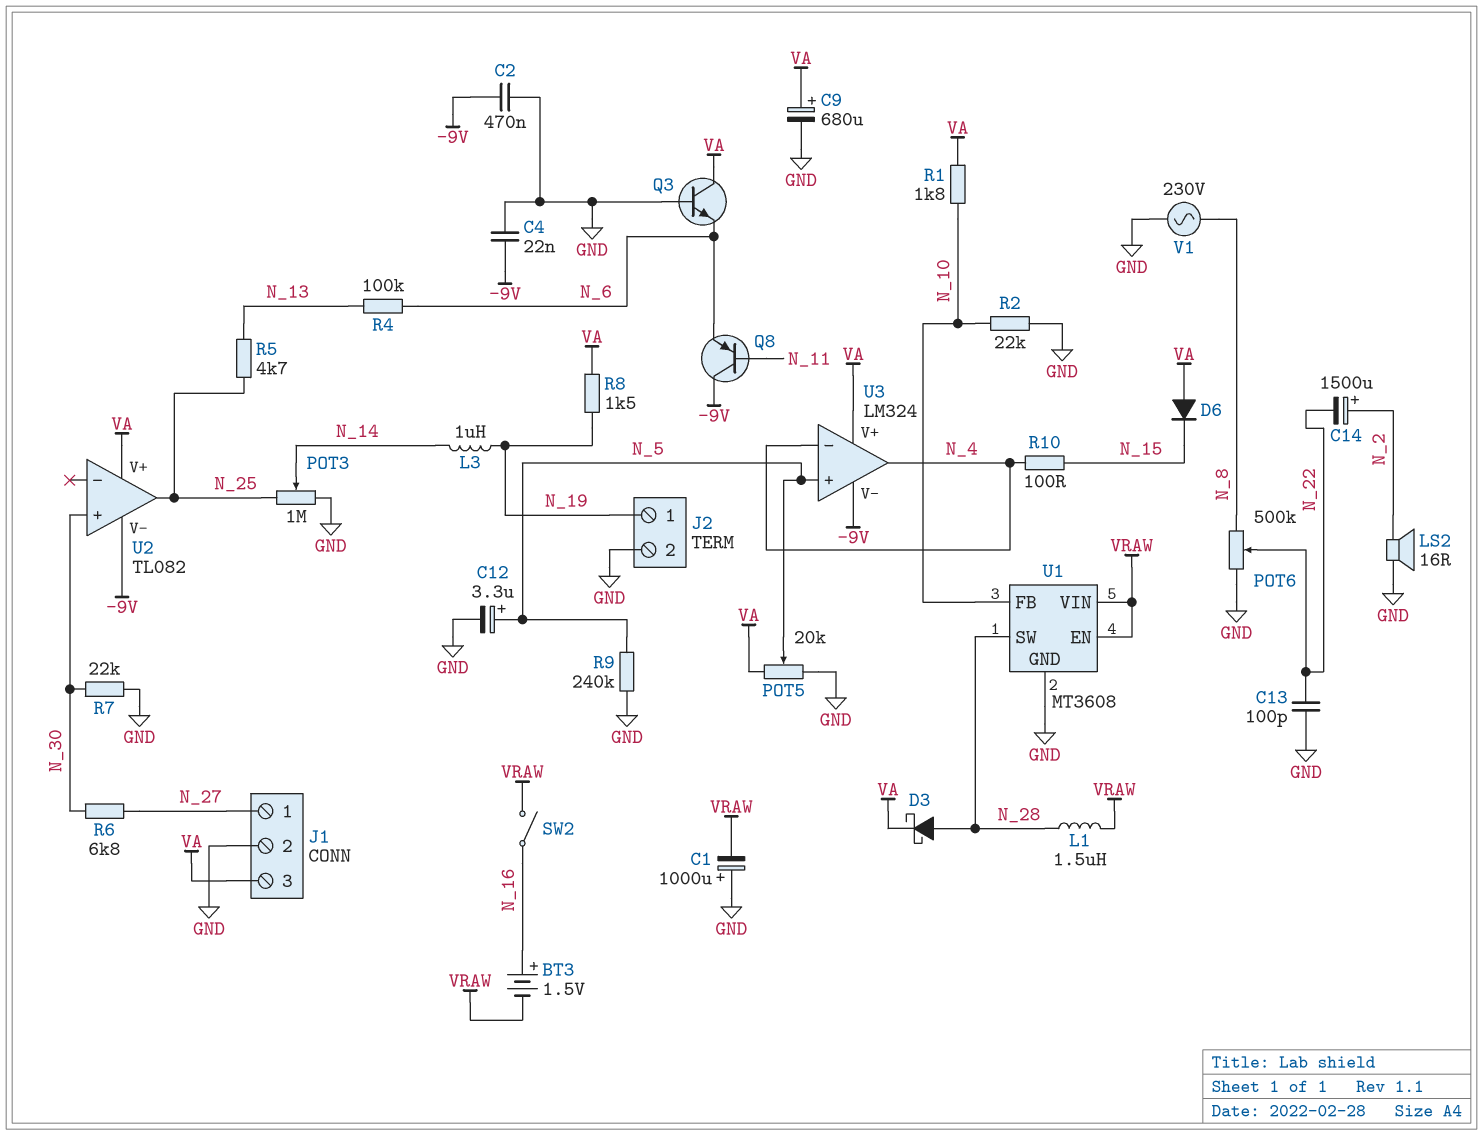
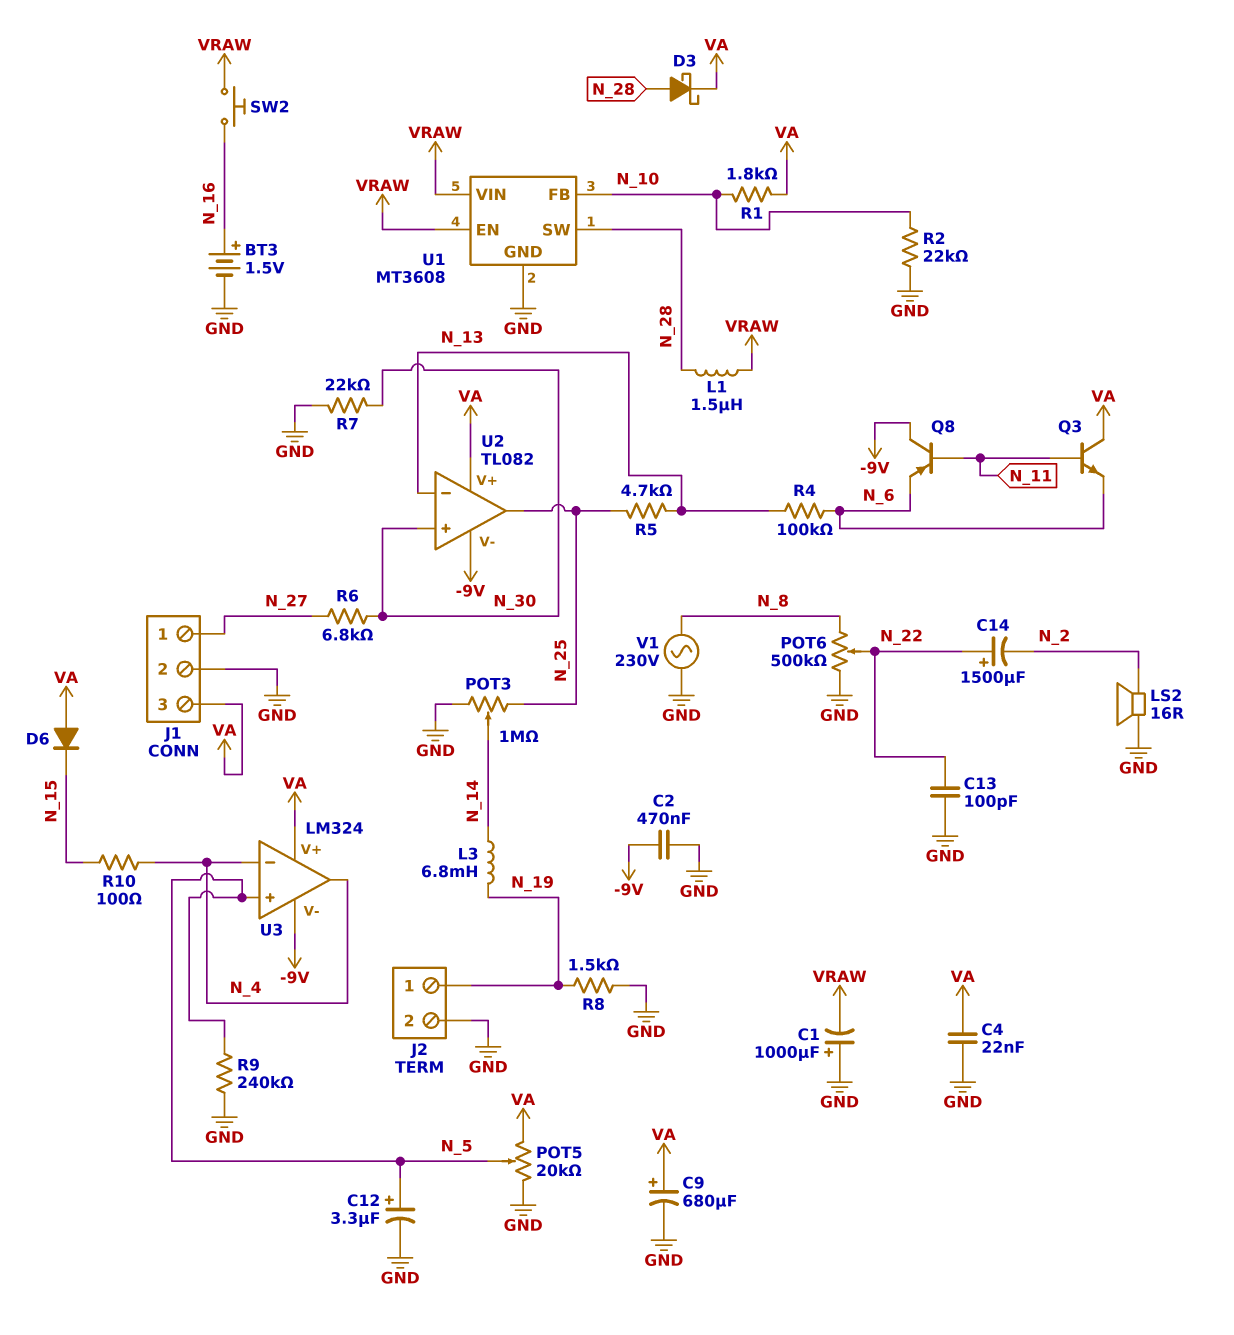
BT3: 1.5V (plus N_16, minus VRAW) -> 1.5V (plus N_16, minus GND)
C4: 22nF (-9V, GND) -> 22nF (GND, VA)
C14: 1500uF (plus N_2, minus N_22) -> 1500uF (plus N_22, minus N_2)
L3: 1uH (N_14, N_19) -> 6.8mH (N_14, N_19)
Q3: NPN (B GND, C VA, E N_6) -> NPN (B N_11, C VA, E N_6)
R8: 1.5k (N_19, VA) -> 1.5k (GND, N_19)
SW2: switch (N_16, VRAW) -> button (N_16, VRAW)
U2 pin in-: none -> N_13

